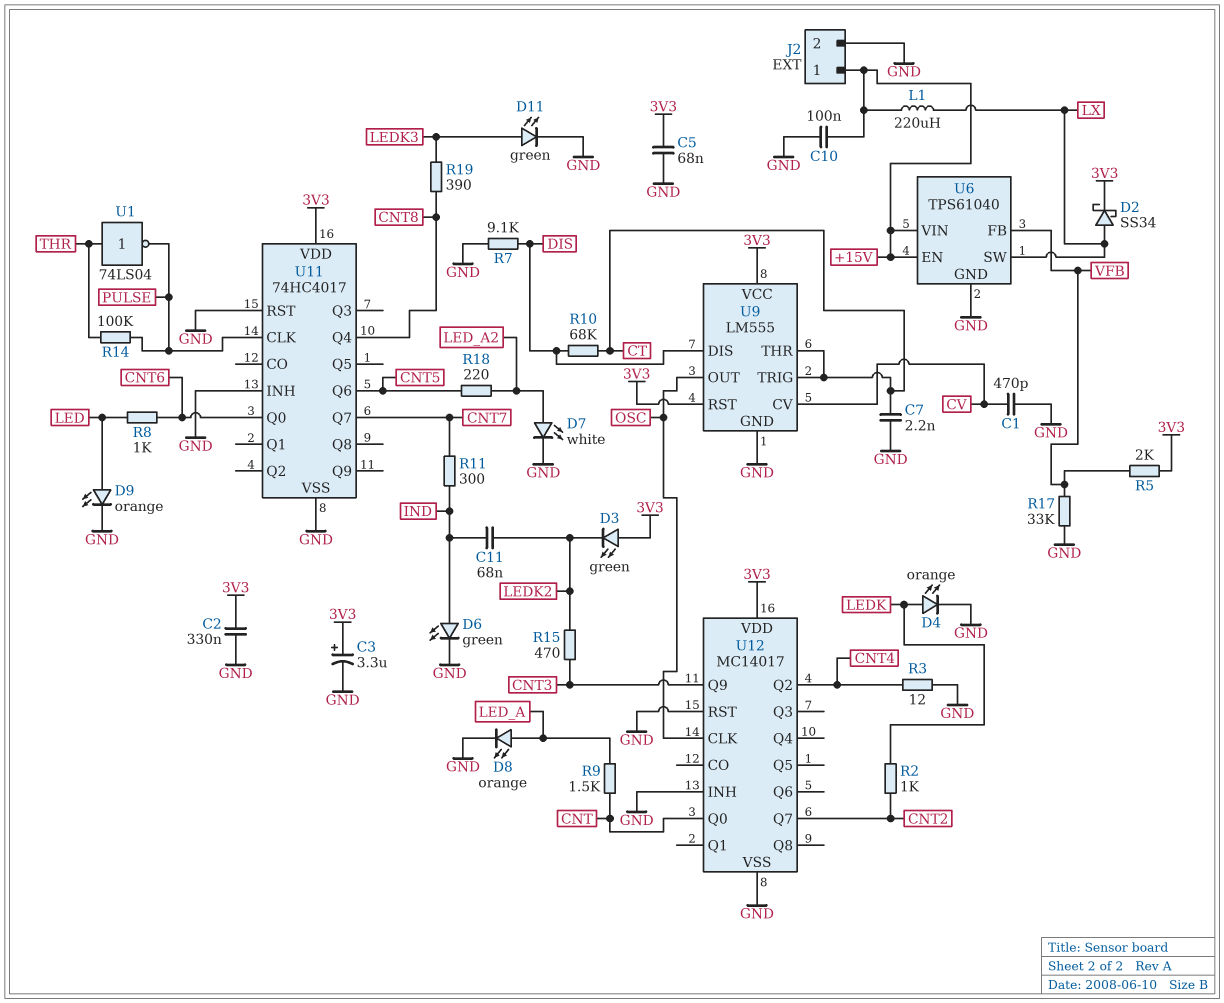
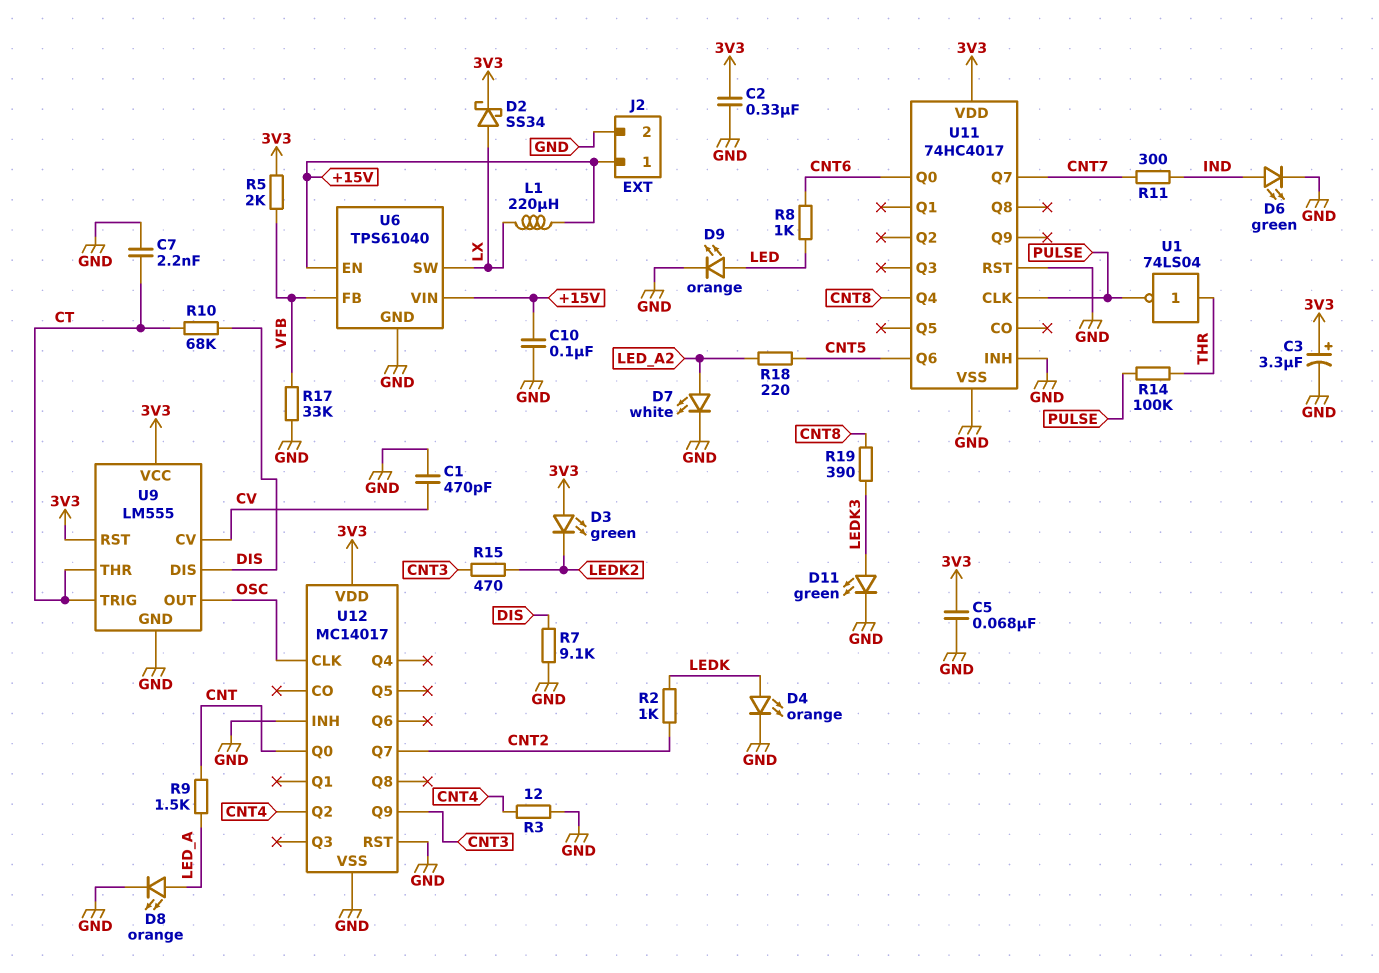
C11: 68nF (IND, LEDK2) -> none

